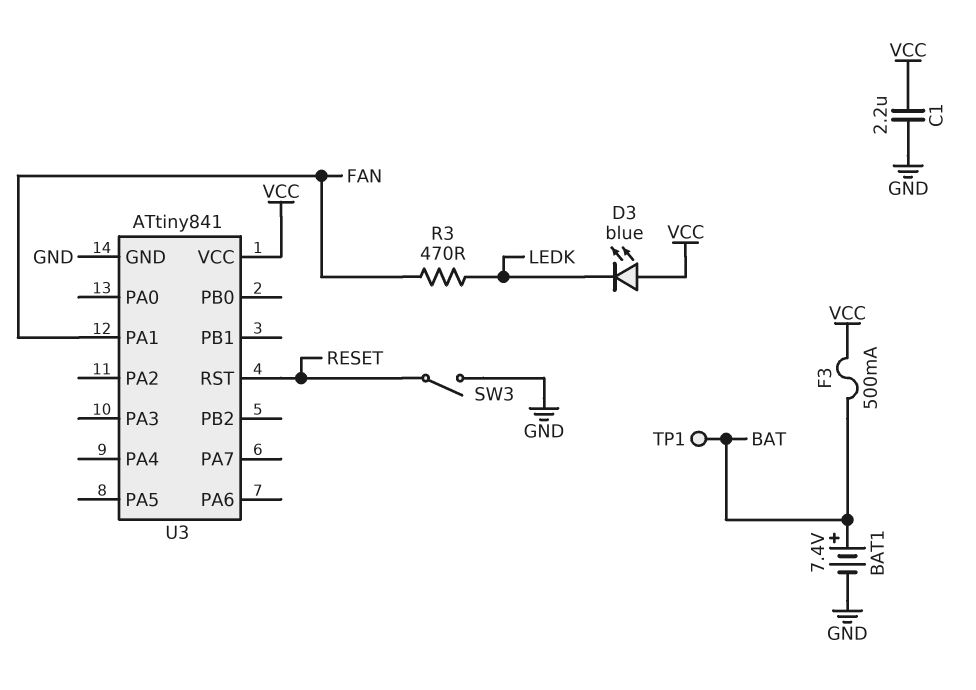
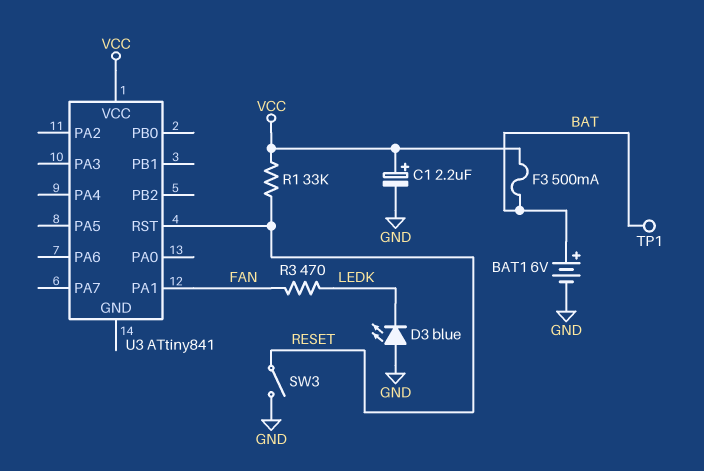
BAT1: 7.4V (plus BAT, minus GND) -> 6V (plus BAT, minus GND)
C1: 2.2uF (GND, VCC) -> 2.2uF (plus VCC, minus GND)
D3: LED blue (A VCC, K LEDK) -> LED blue (A GND, K LEDK)
R1: none -> 33k (RESET, VCC)
U3 pin GND: GND -> none

